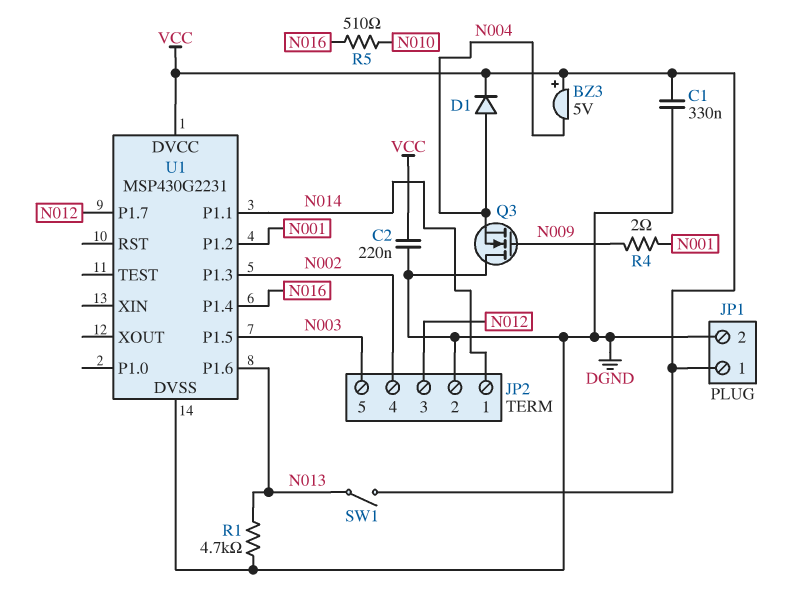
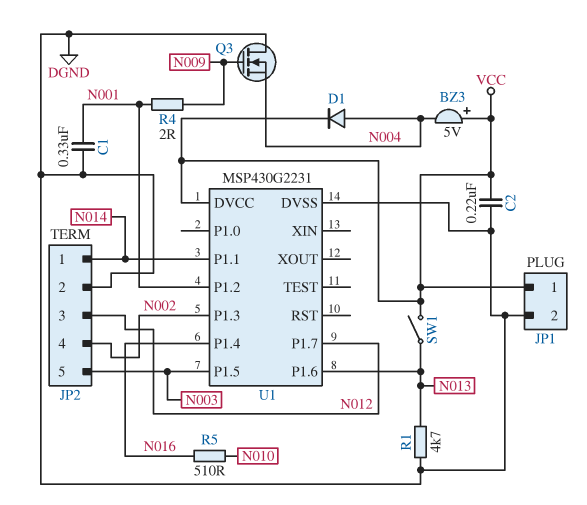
C1: 330nF (DGND, VCC) -> 330nF (DGND, N001)

